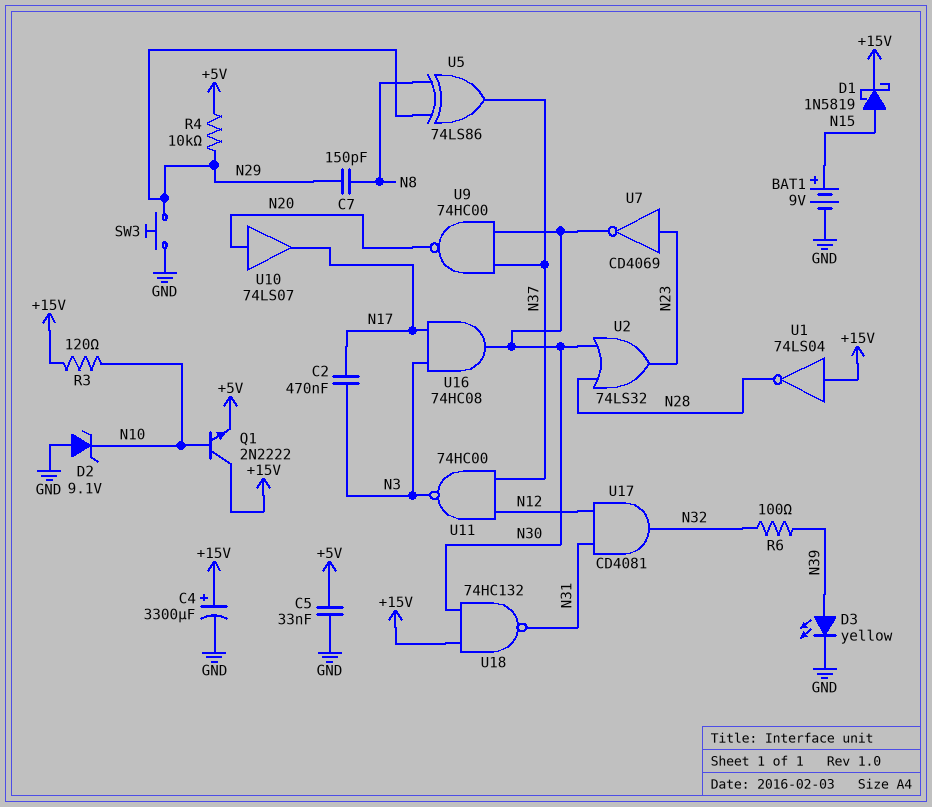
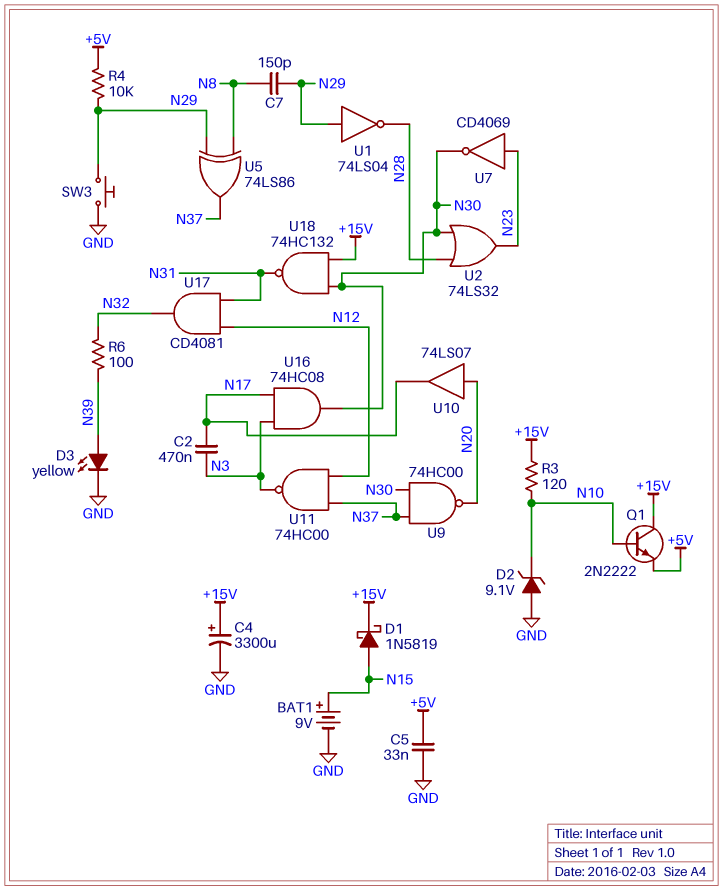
U1: NOT 74LS04 (in +15V, out N28) -> NOT 74LS04 (in N29, out N28)

